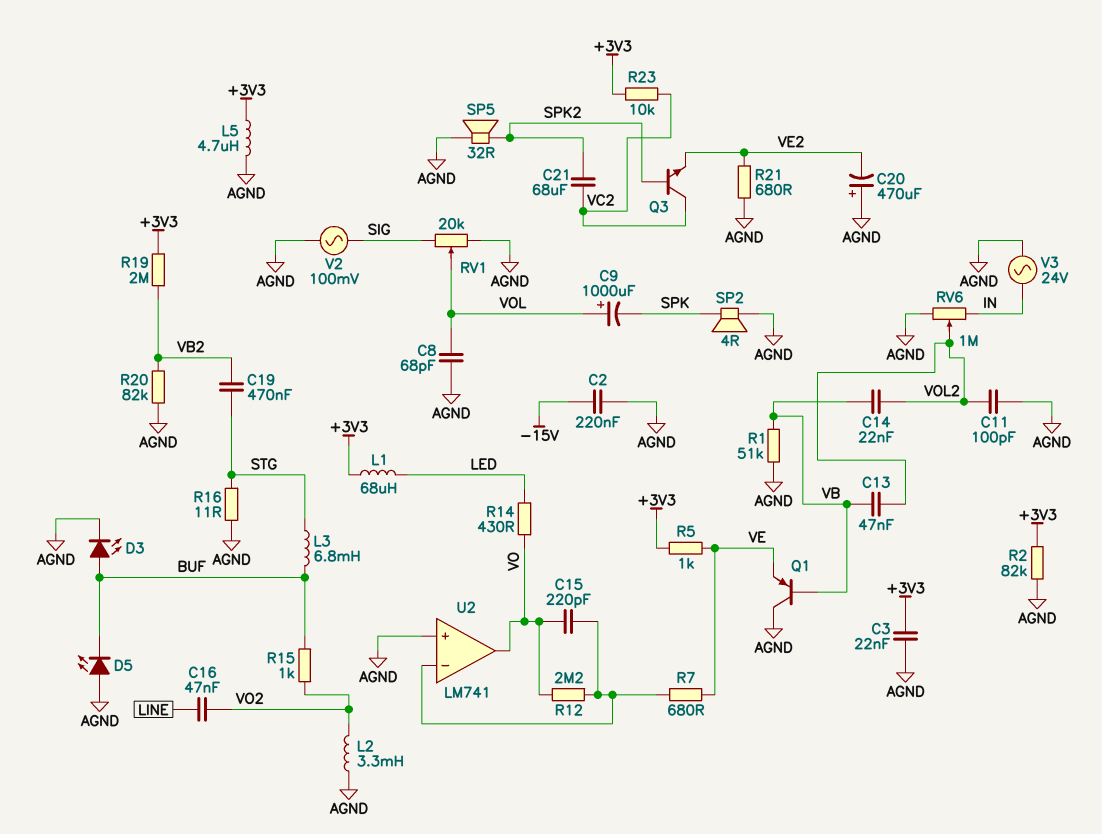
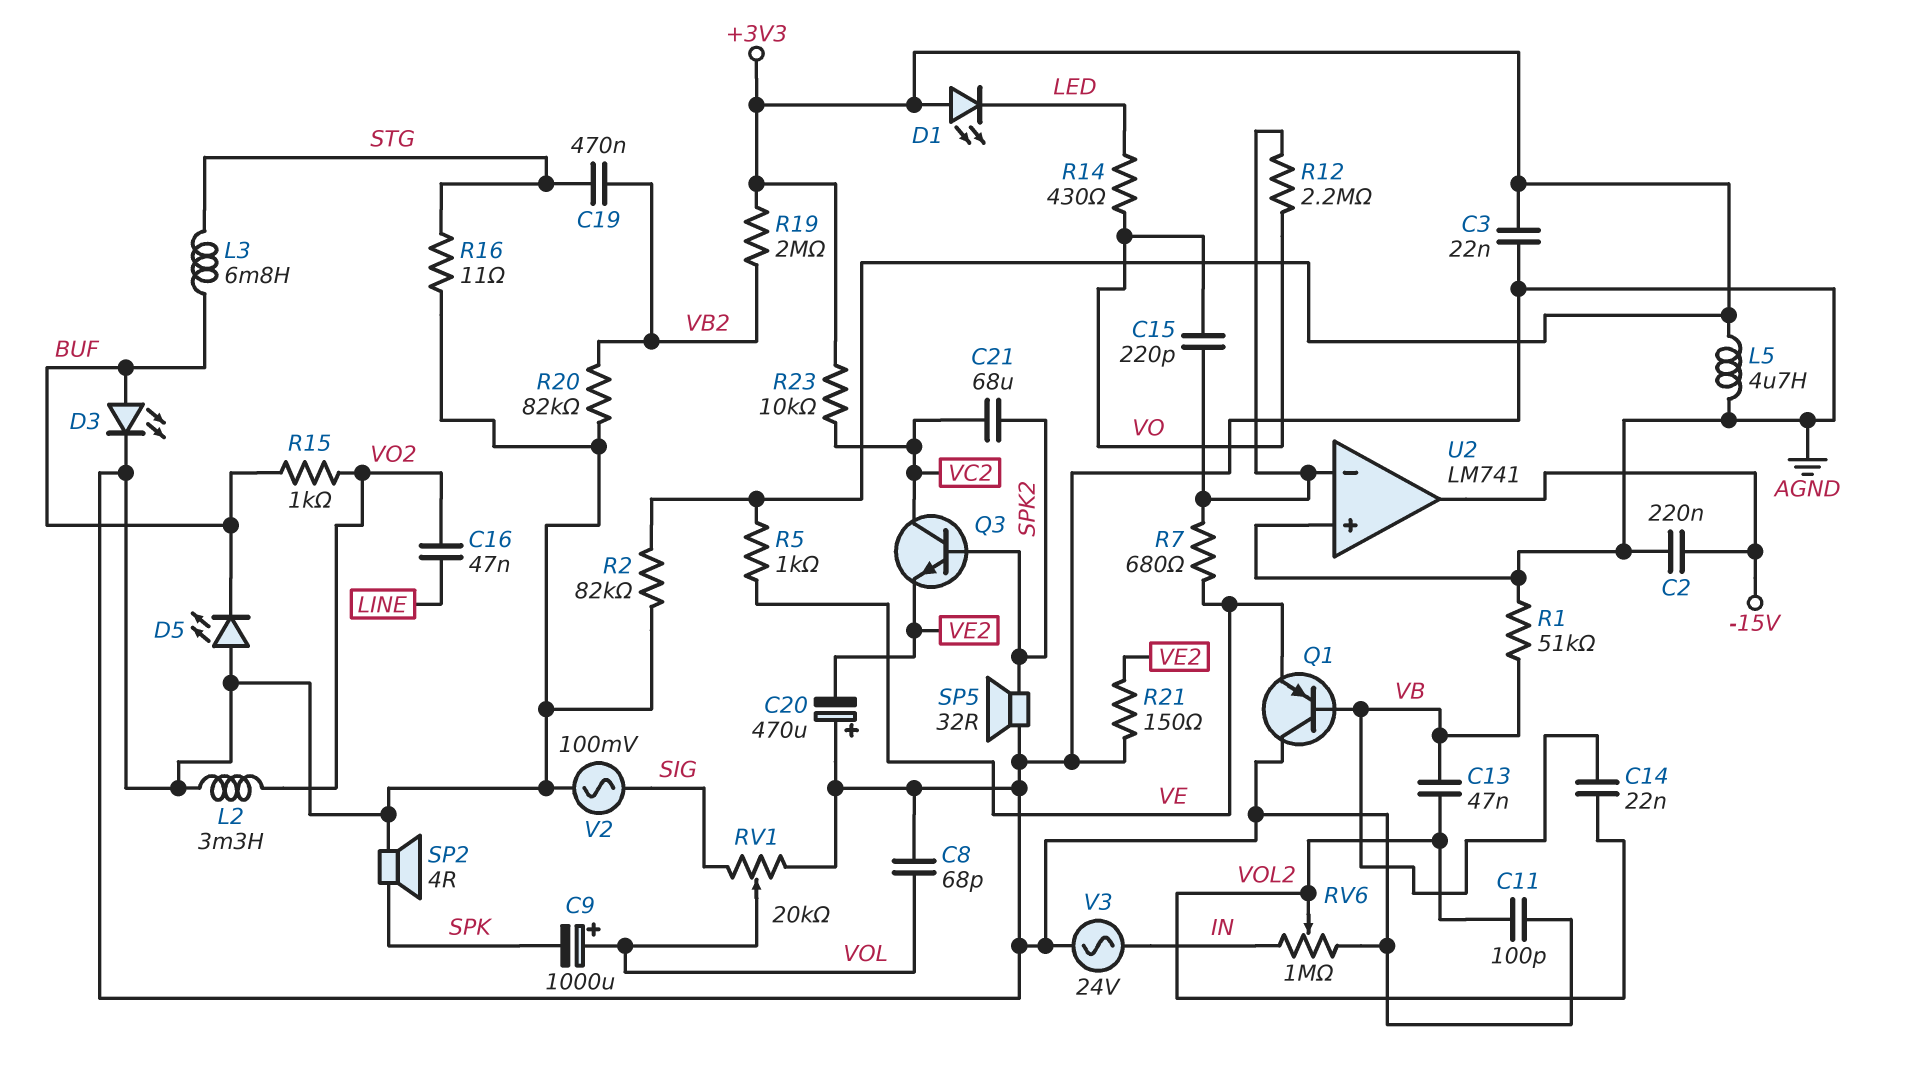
D1: none -> LED (A +3V3, K LED)
L1: 68uH (+3V3, LED) -> none
R21: 680 (AGND, VE2) -> 150 (AGND, VE2)
U2 pin out: VO -> -15V

